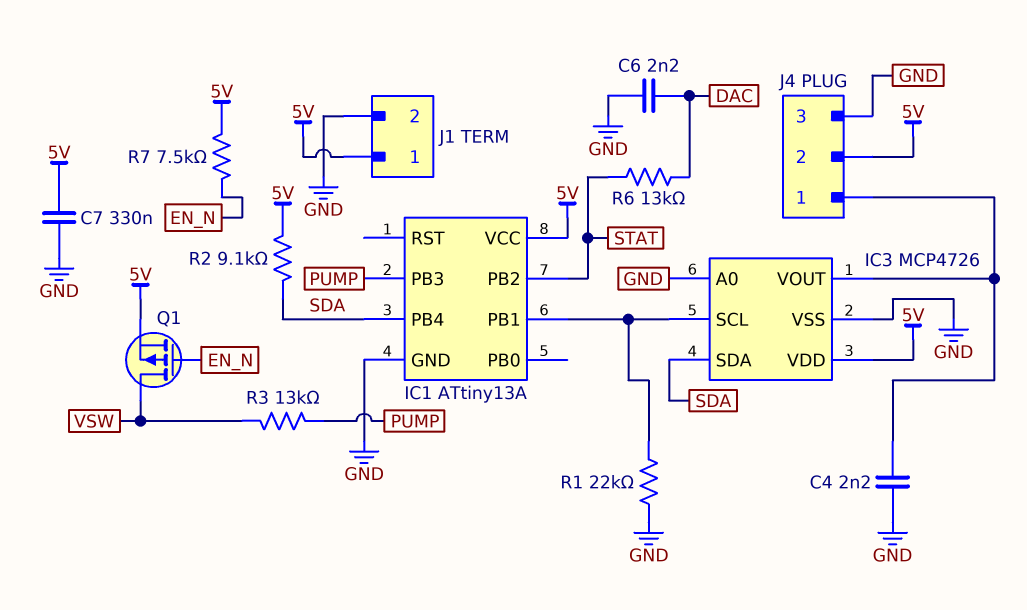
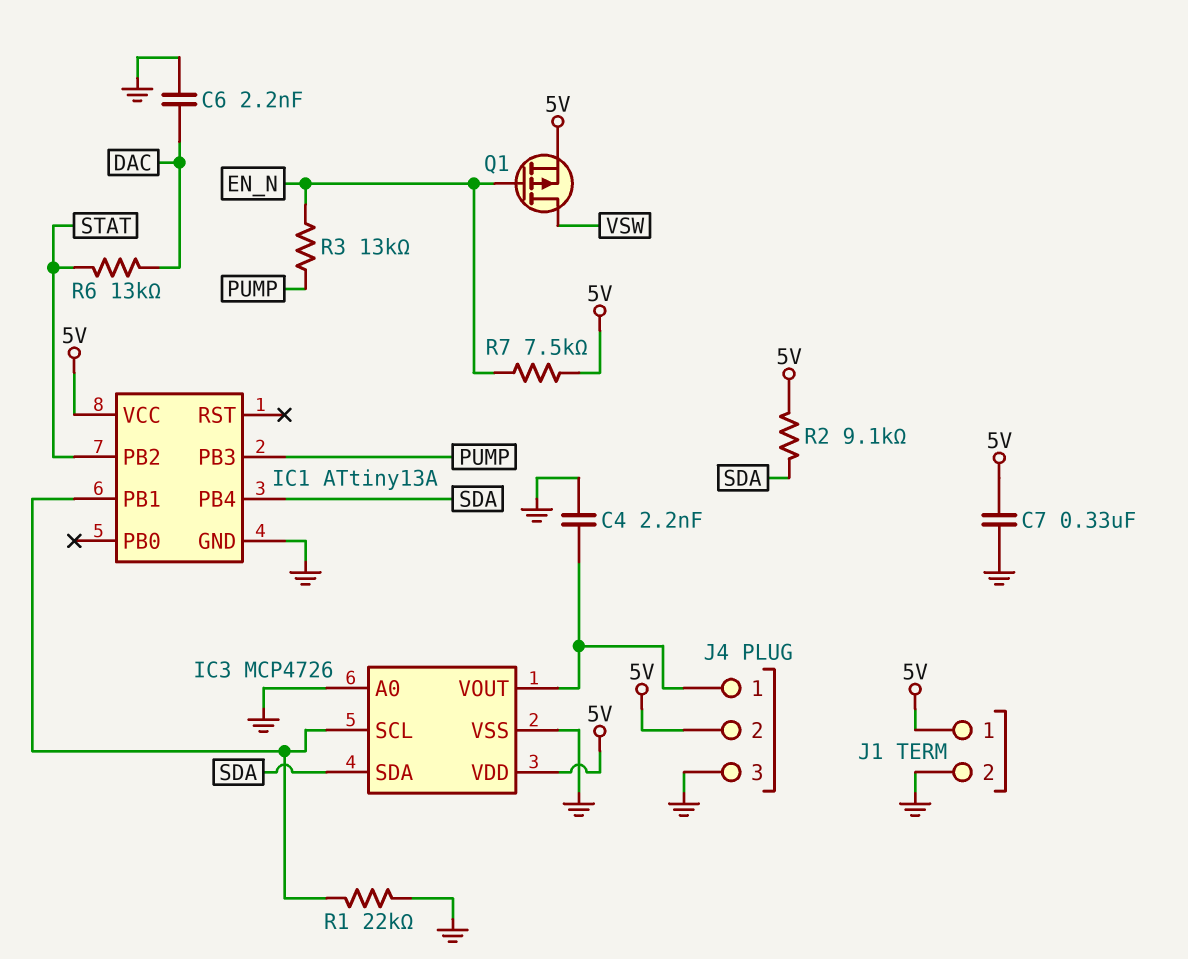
R3: 13k (PUMP, VSW) -> 13k (EN_N, PUMP)

